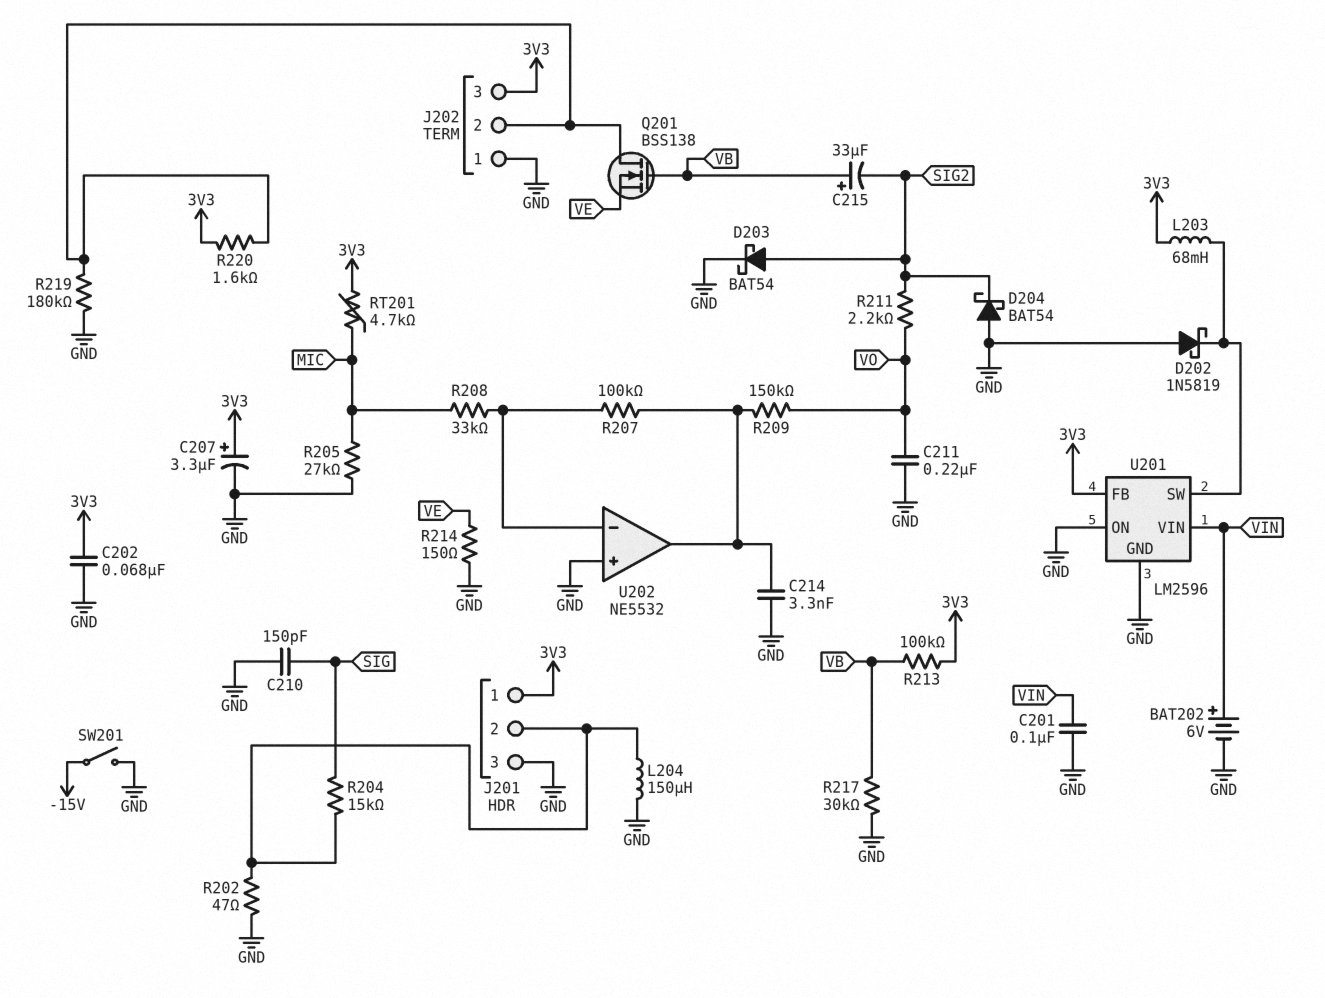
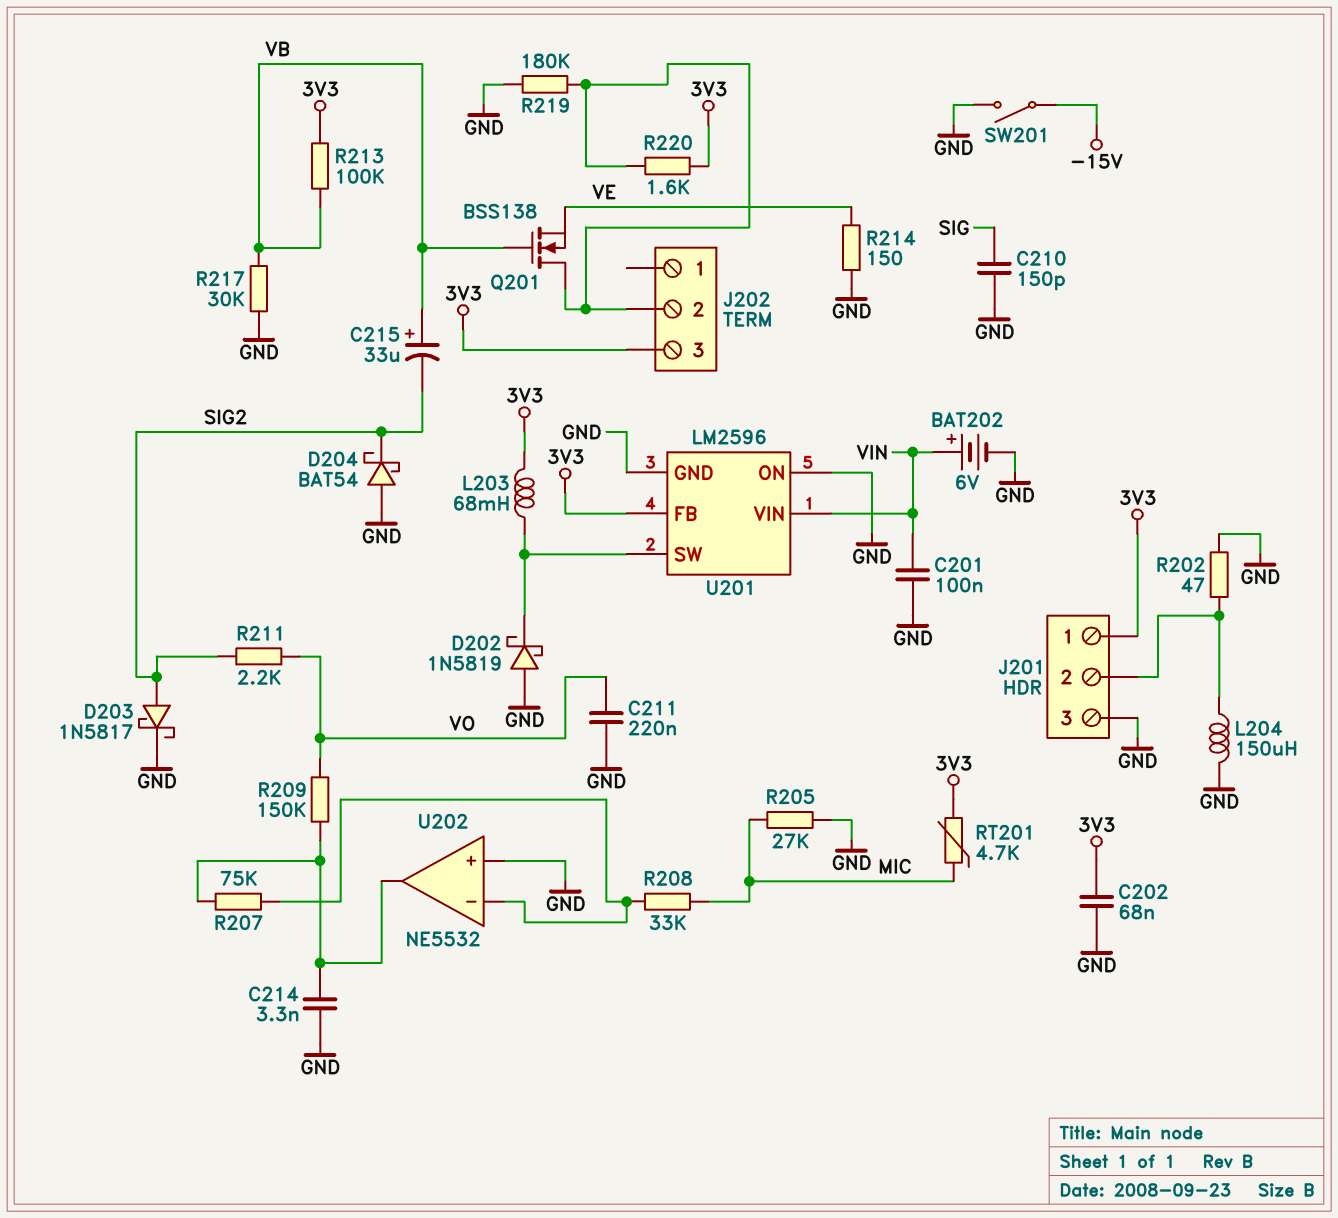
C207: 3.3uF (plus 3V3, minus GND) -> none
D203: schottky BAT54 (A SIG2, K GND) -> schottky 1N5817 (A SIG2, K GND)
J202 pin 1: GND -> none
R204: 15k (J201/2, SIG) -> none
R207: 100k (U202/in-, U202/out) -> 75k (U202/in-, U202/out)

